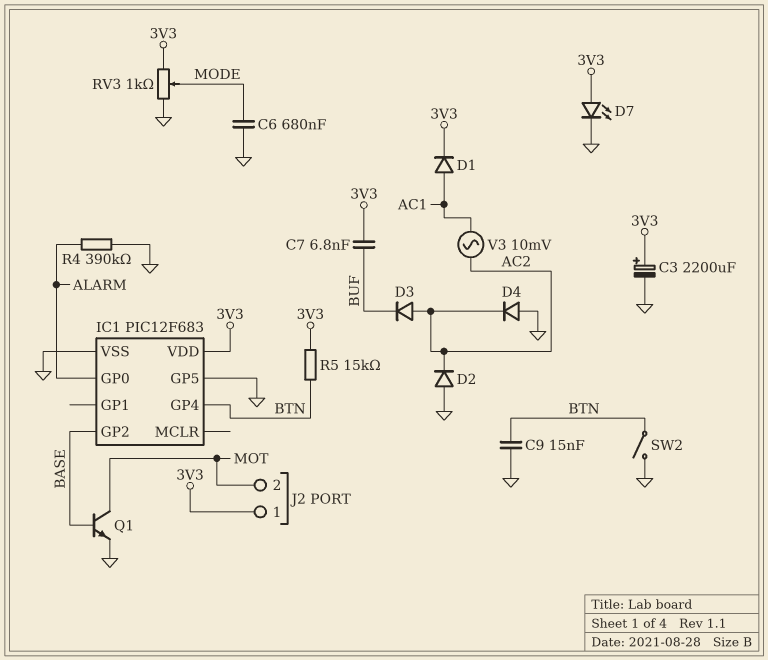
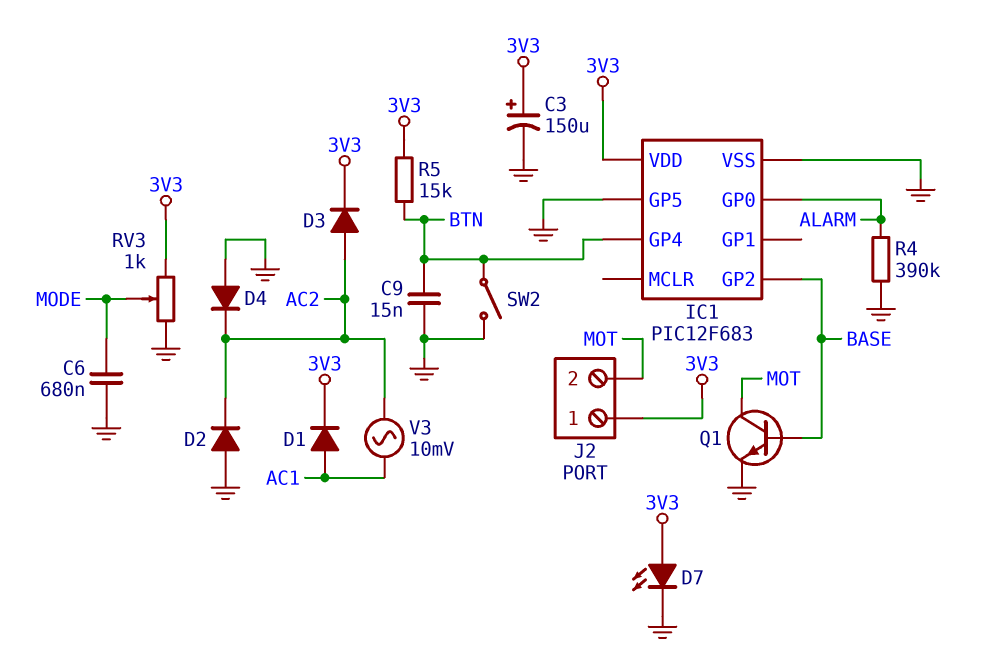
C3: 2200uF (plus 3V3, minus GND) -> 150uF (plus 3V3, minus GND)
C7: 6.8nF (3V3, BUF) -> none
D3: diode (A AC2, K BUF) -> diode (A AC2, K 3V3)

